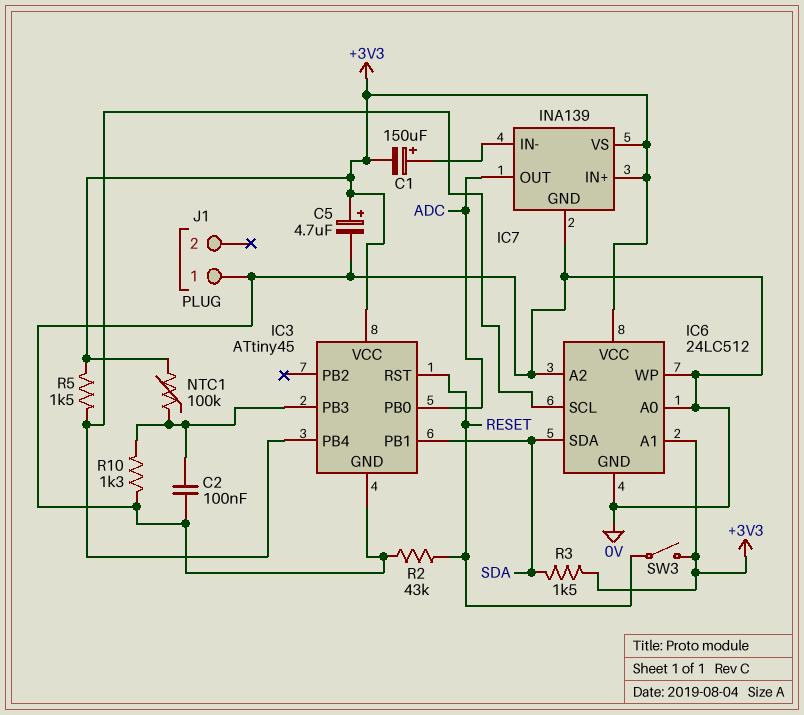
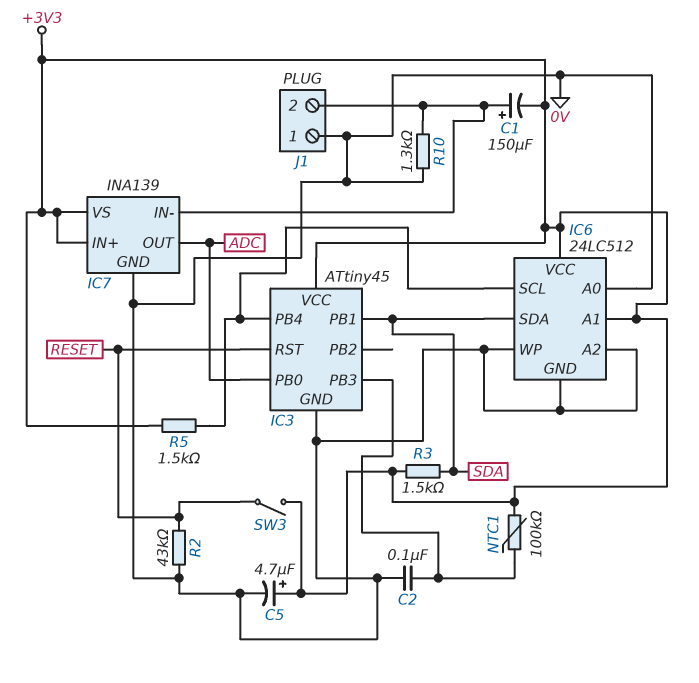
J1 pin 2: none -> IC7/IN-
R10: 1.3k (0V, IC3/PB3) -> 1.3k (0V, IC7/IN-)

